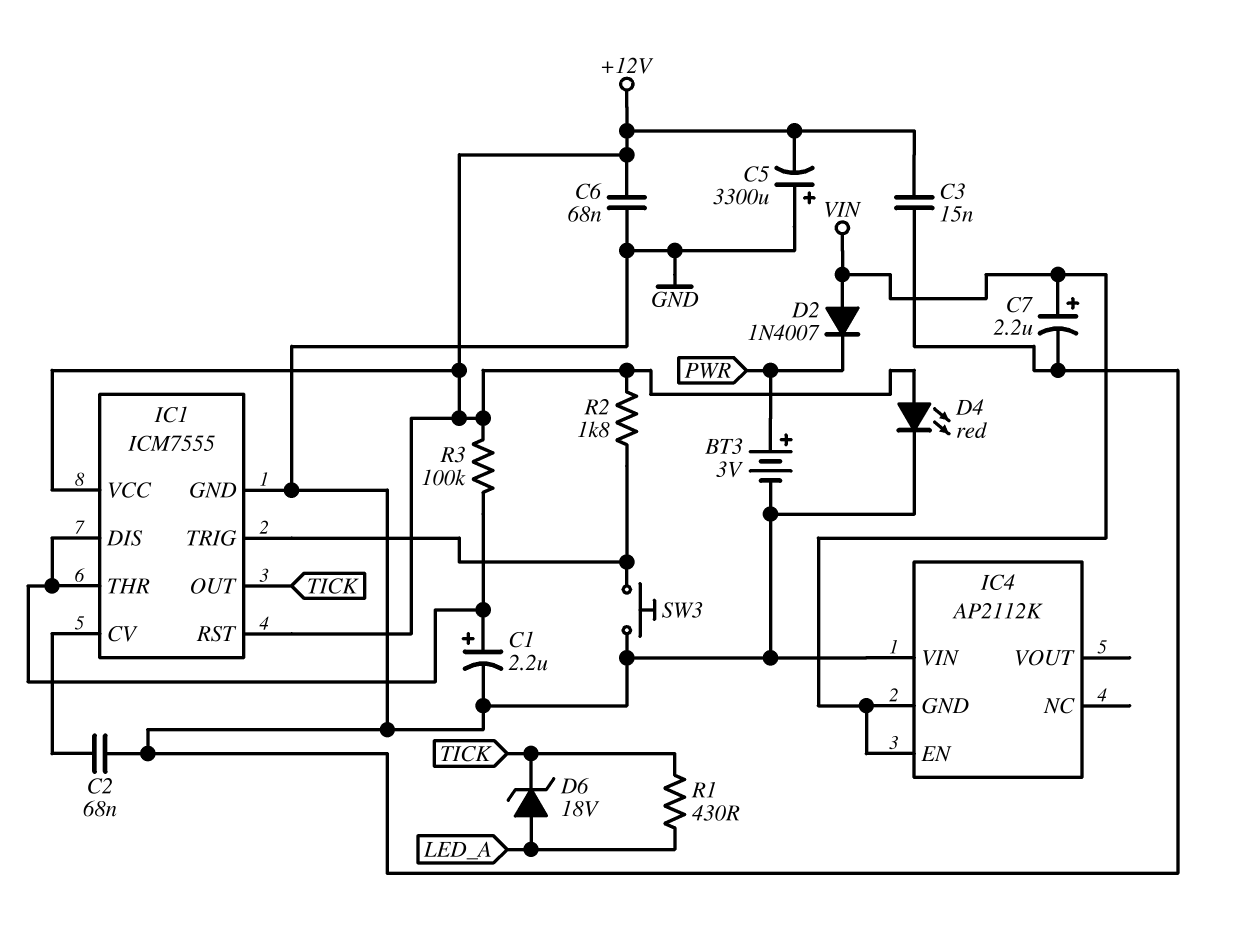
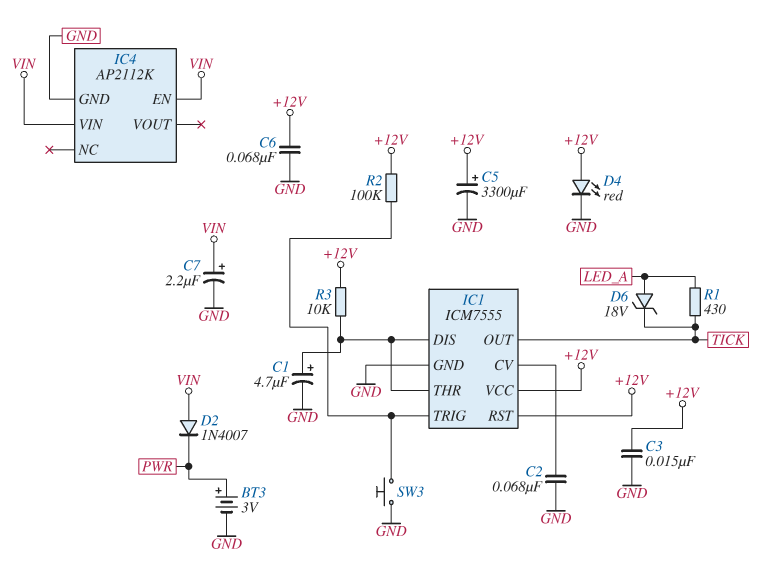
C1: 2.2uF (plus IC1/DIS, minus GND) -> 4.7uF (plus IC1/DIS, minus GND)
C5: 3300uF (plus GND, minus +12V) -> 3300uF (plus +12V, minus GND)
IC4 pin GND: VIN -> GND
IC4 pin VIN: GND -> VIN
R2: 1.8k (+12V, IC1/TRIG) -> 100k (+12V, IC1/TRIG)
R3: 100k (+12V, IC1/DIS) -> 10k (+12V, IC1/DIS)

